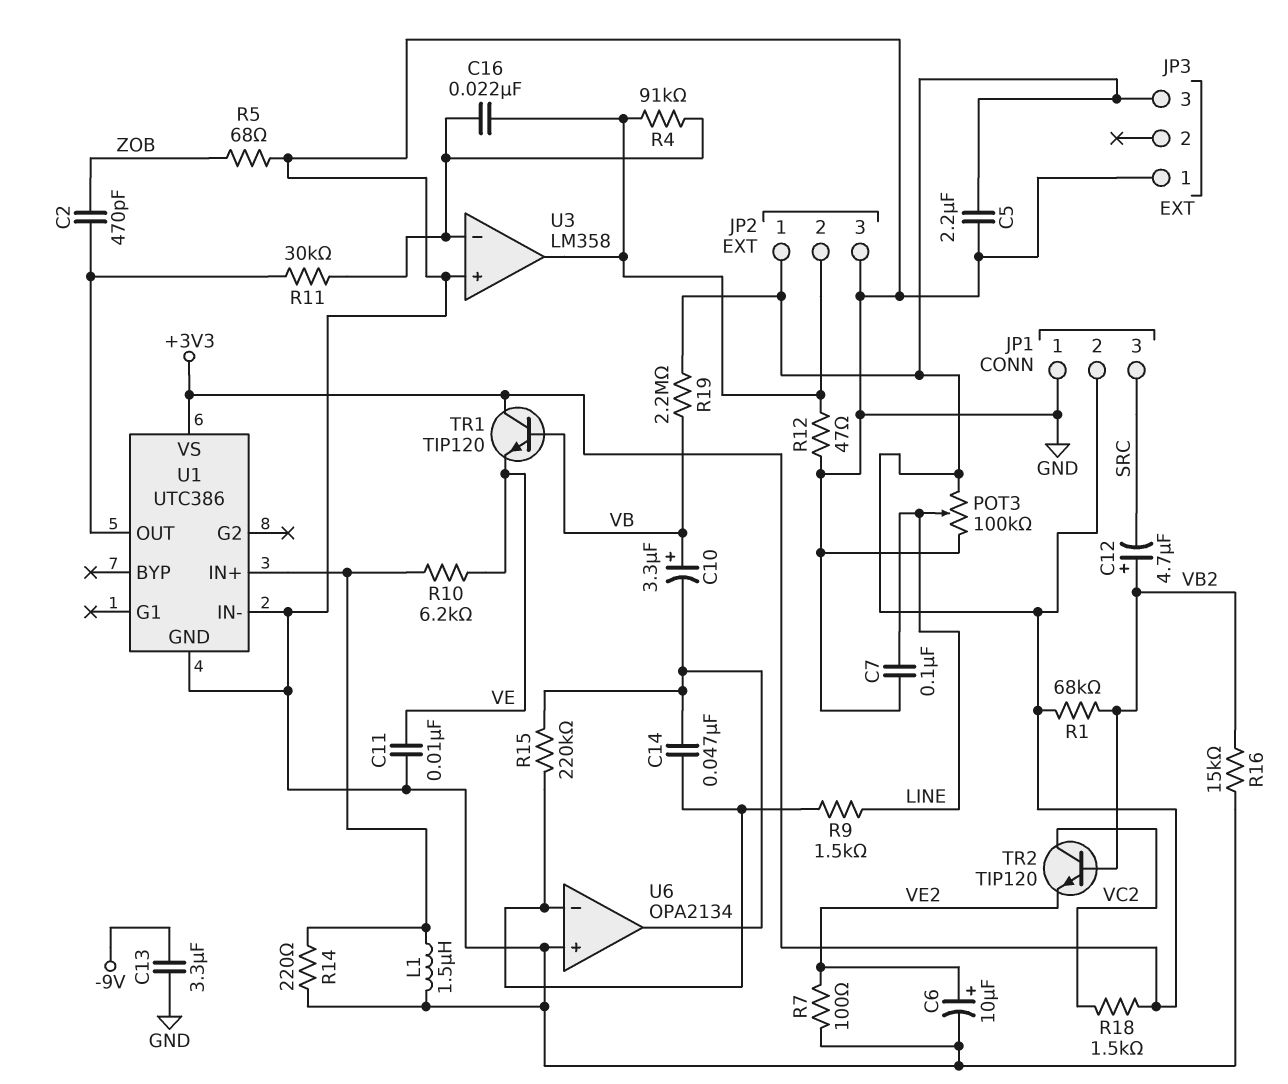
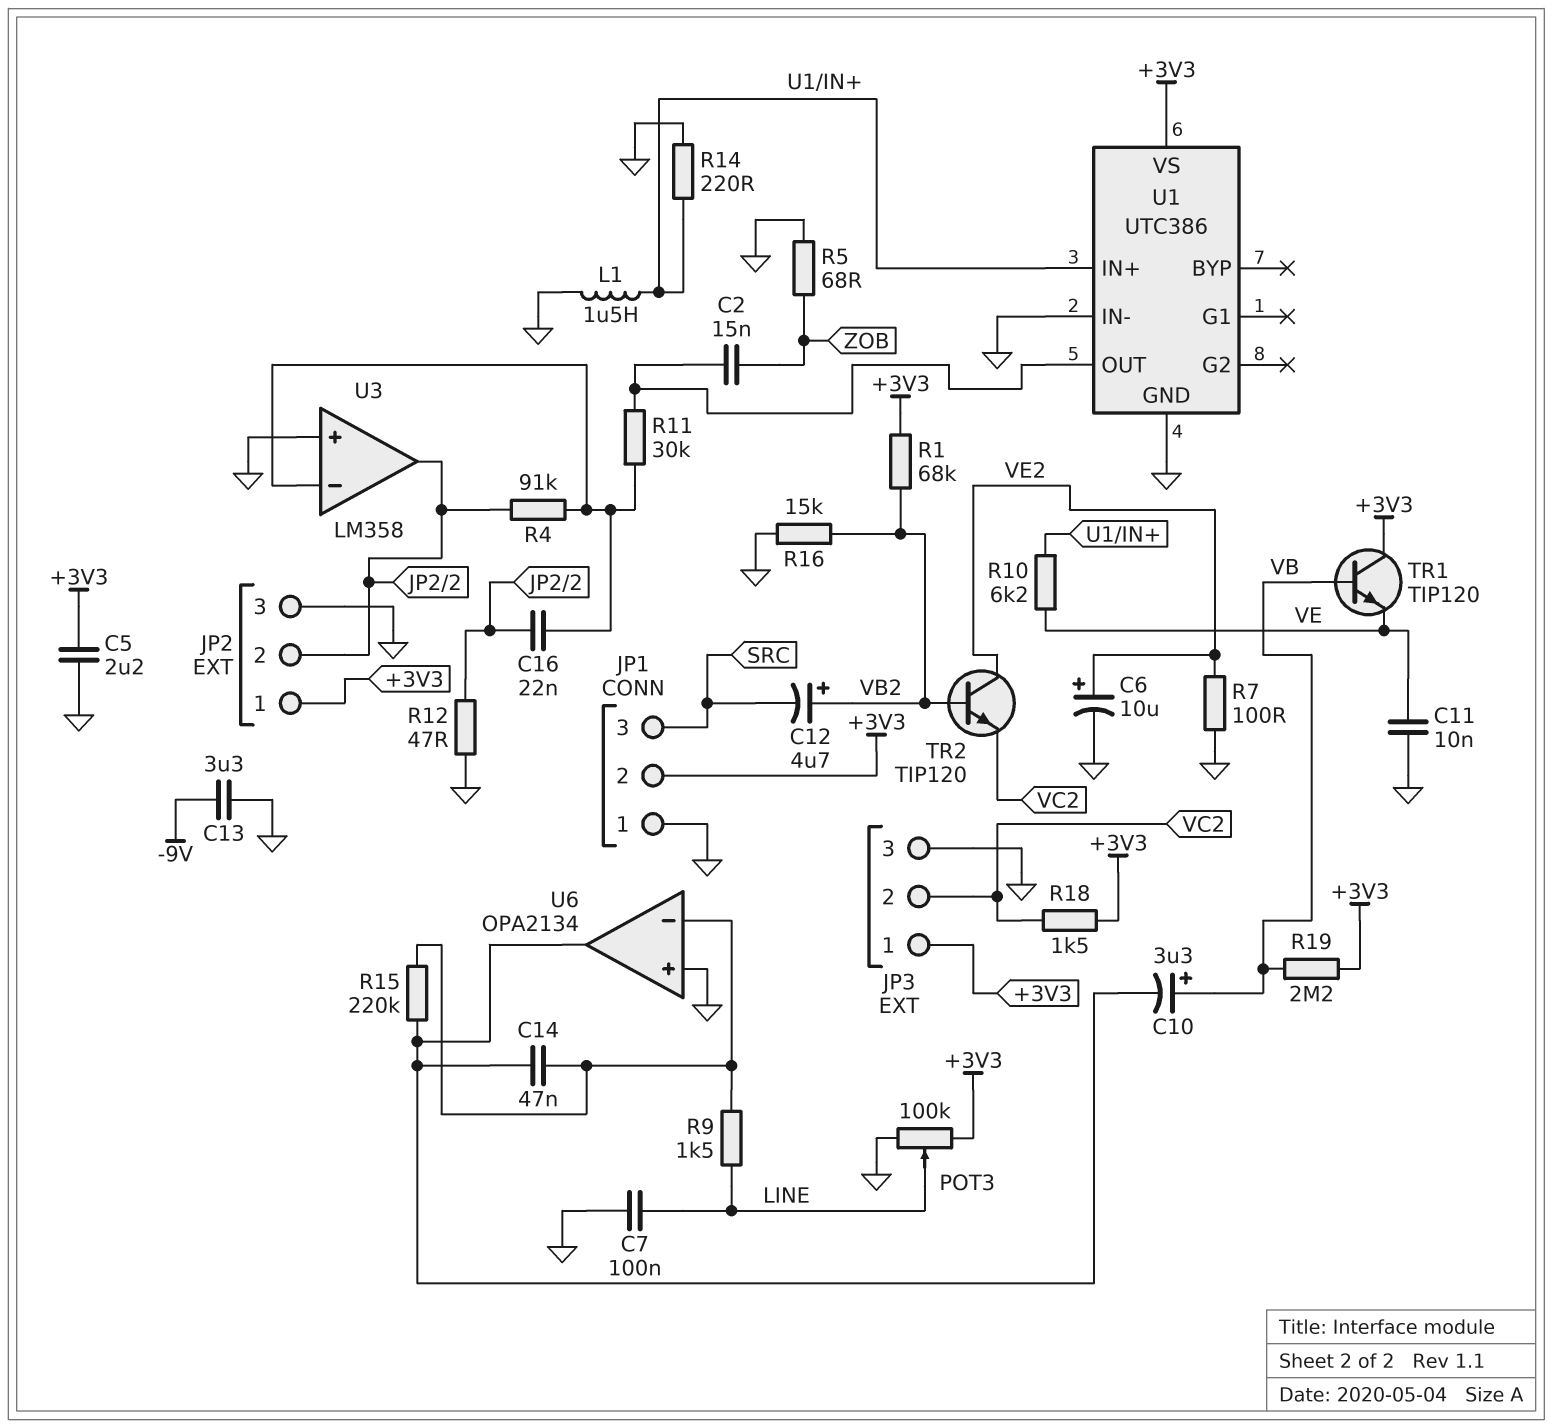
C2: 470pF (U1/OUT, ZOB) -> 15nF (U1/OUT, ZOB)
JP3 pin 1: GND -> +3V3
JP3 pin 2: none -> VC2
JP3 pin 3: +3V3 -> GND
TR2: NPN TIP120 (B VB2, C VC2, E VE2) -> NPN TIP120 (B VB2, C VE2, E VC2)

